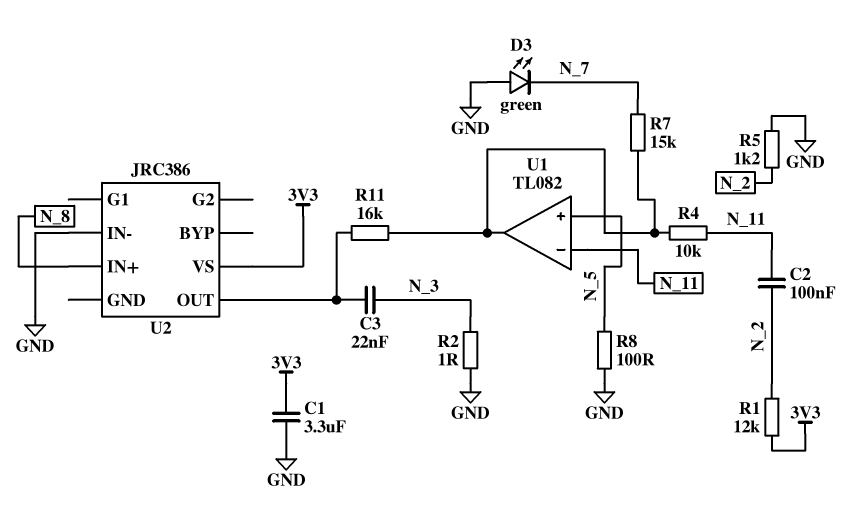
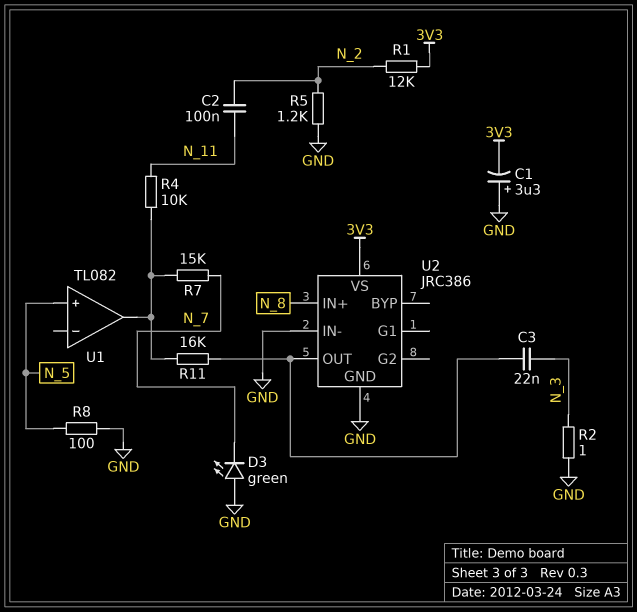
C1: 3.3uF (3V3, GND) -> 3.3uF (plus GND, minus 3V3)
U1 pin in-: N_11 -> none
U2 pin GND: none -> GND

